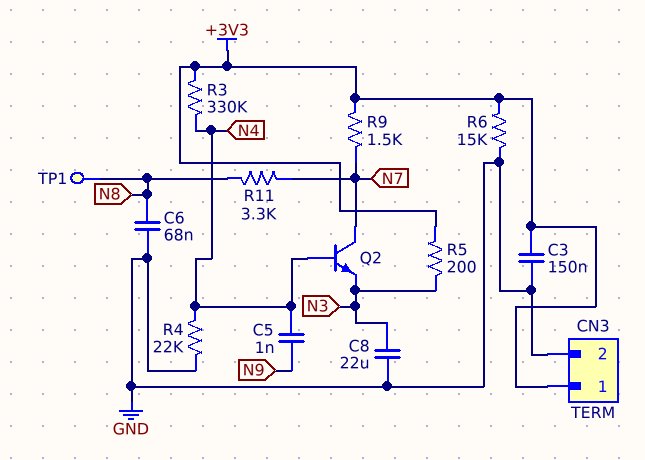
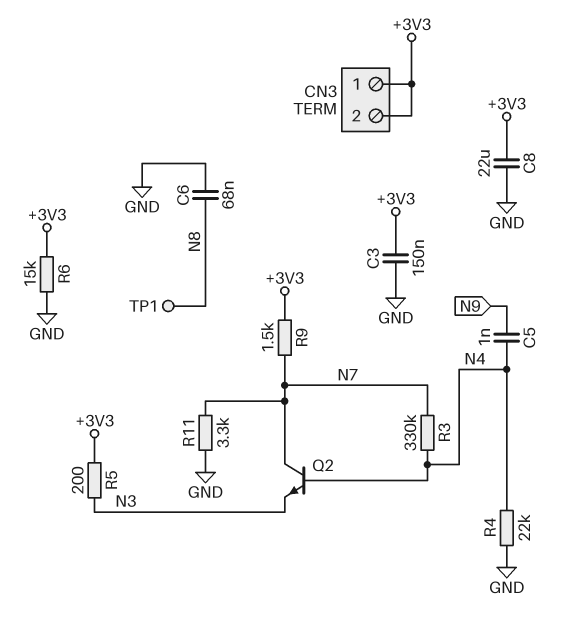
C8: 22uF (GND, N3) -> 22uF (+3V3, GND)
CN3 pin 2: GND -> +3V3
R3: 330k (+3V3, N4) -> 330k (N4, N7)
R11: 3.3k (N7, N8) -> 3.3k (GND, N7)

